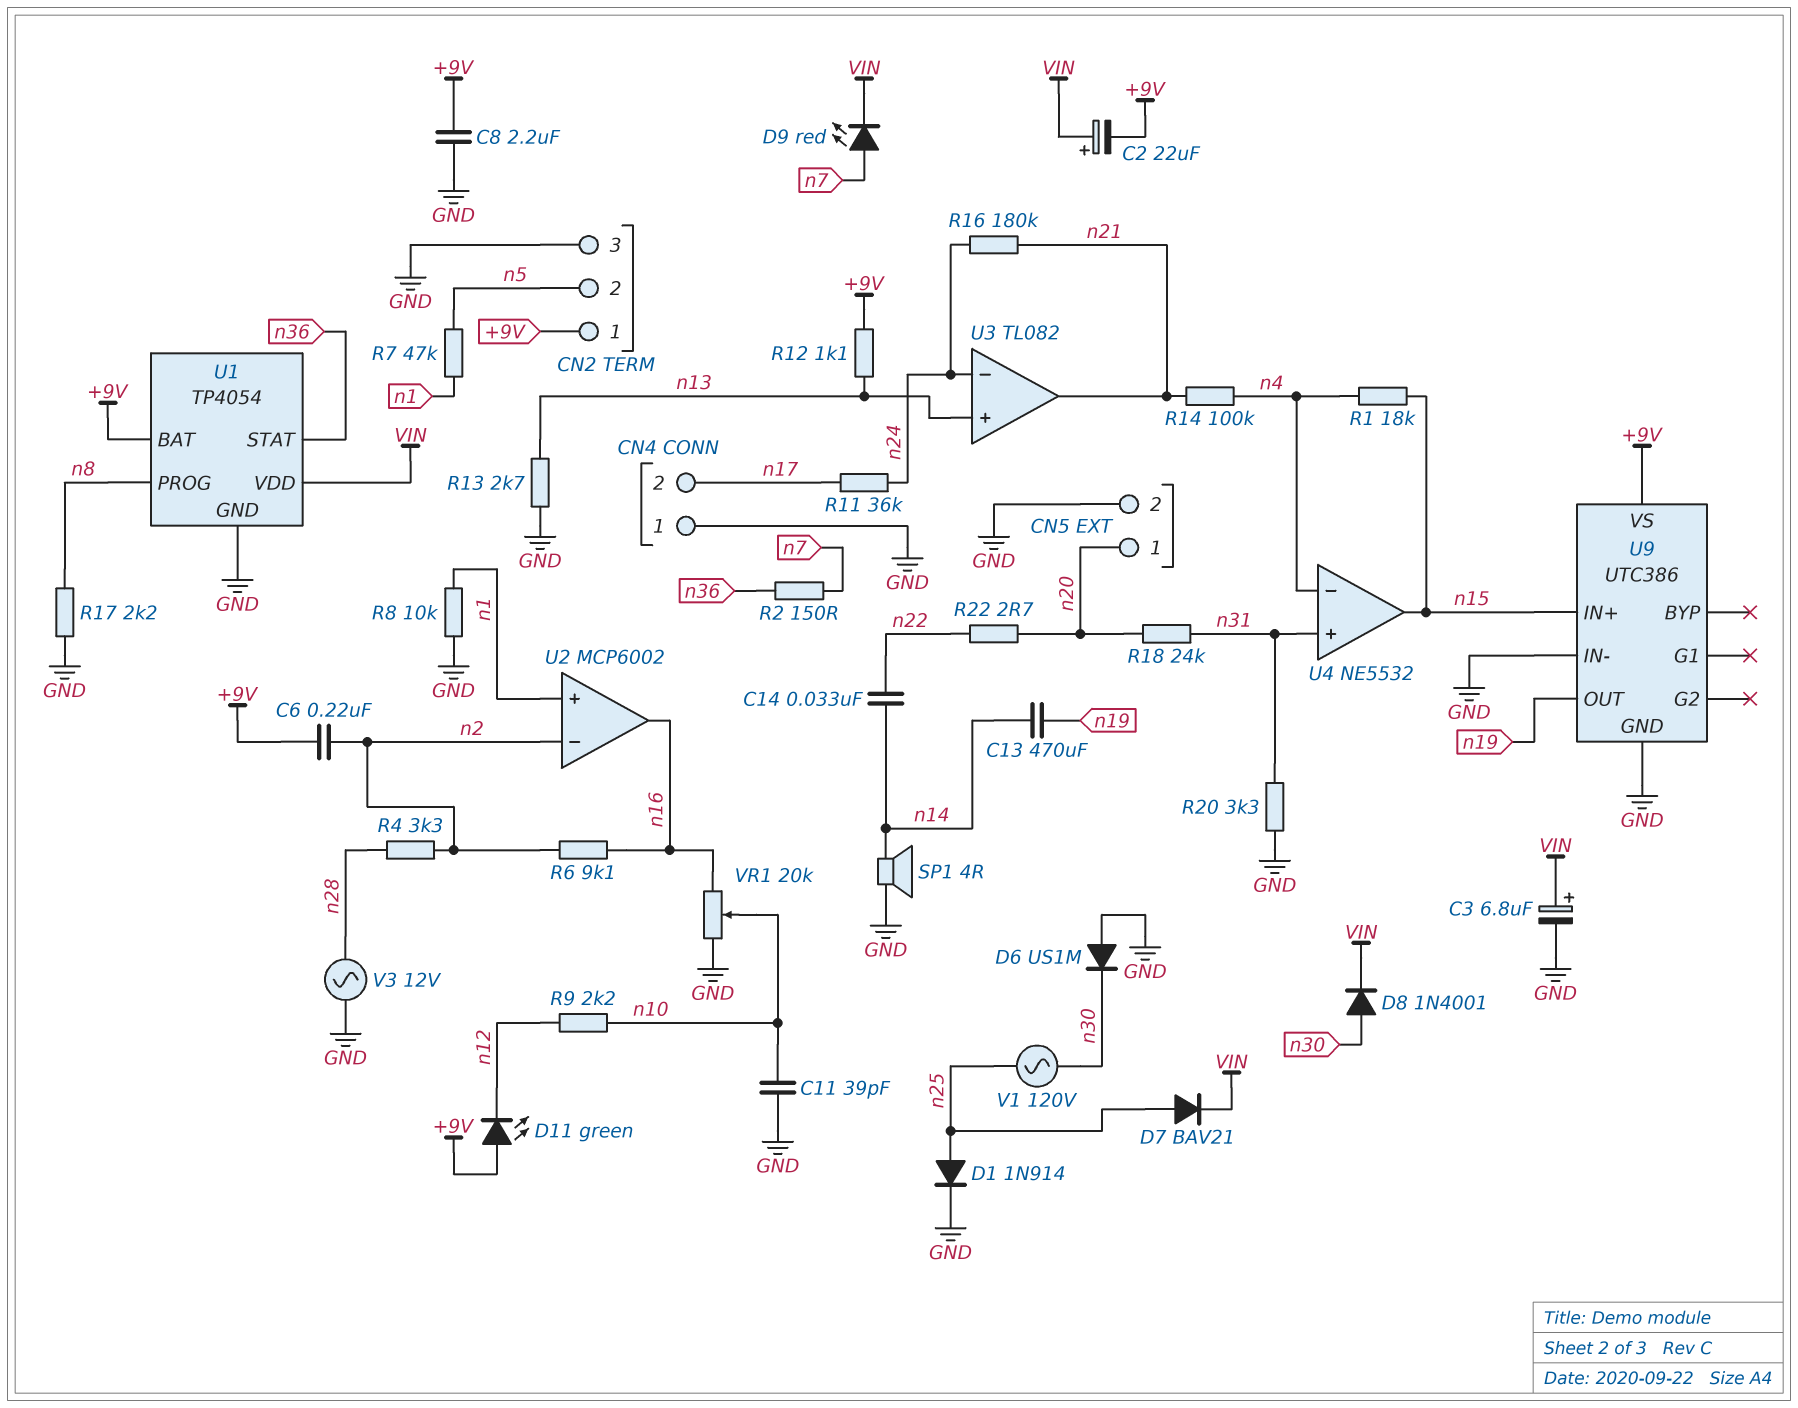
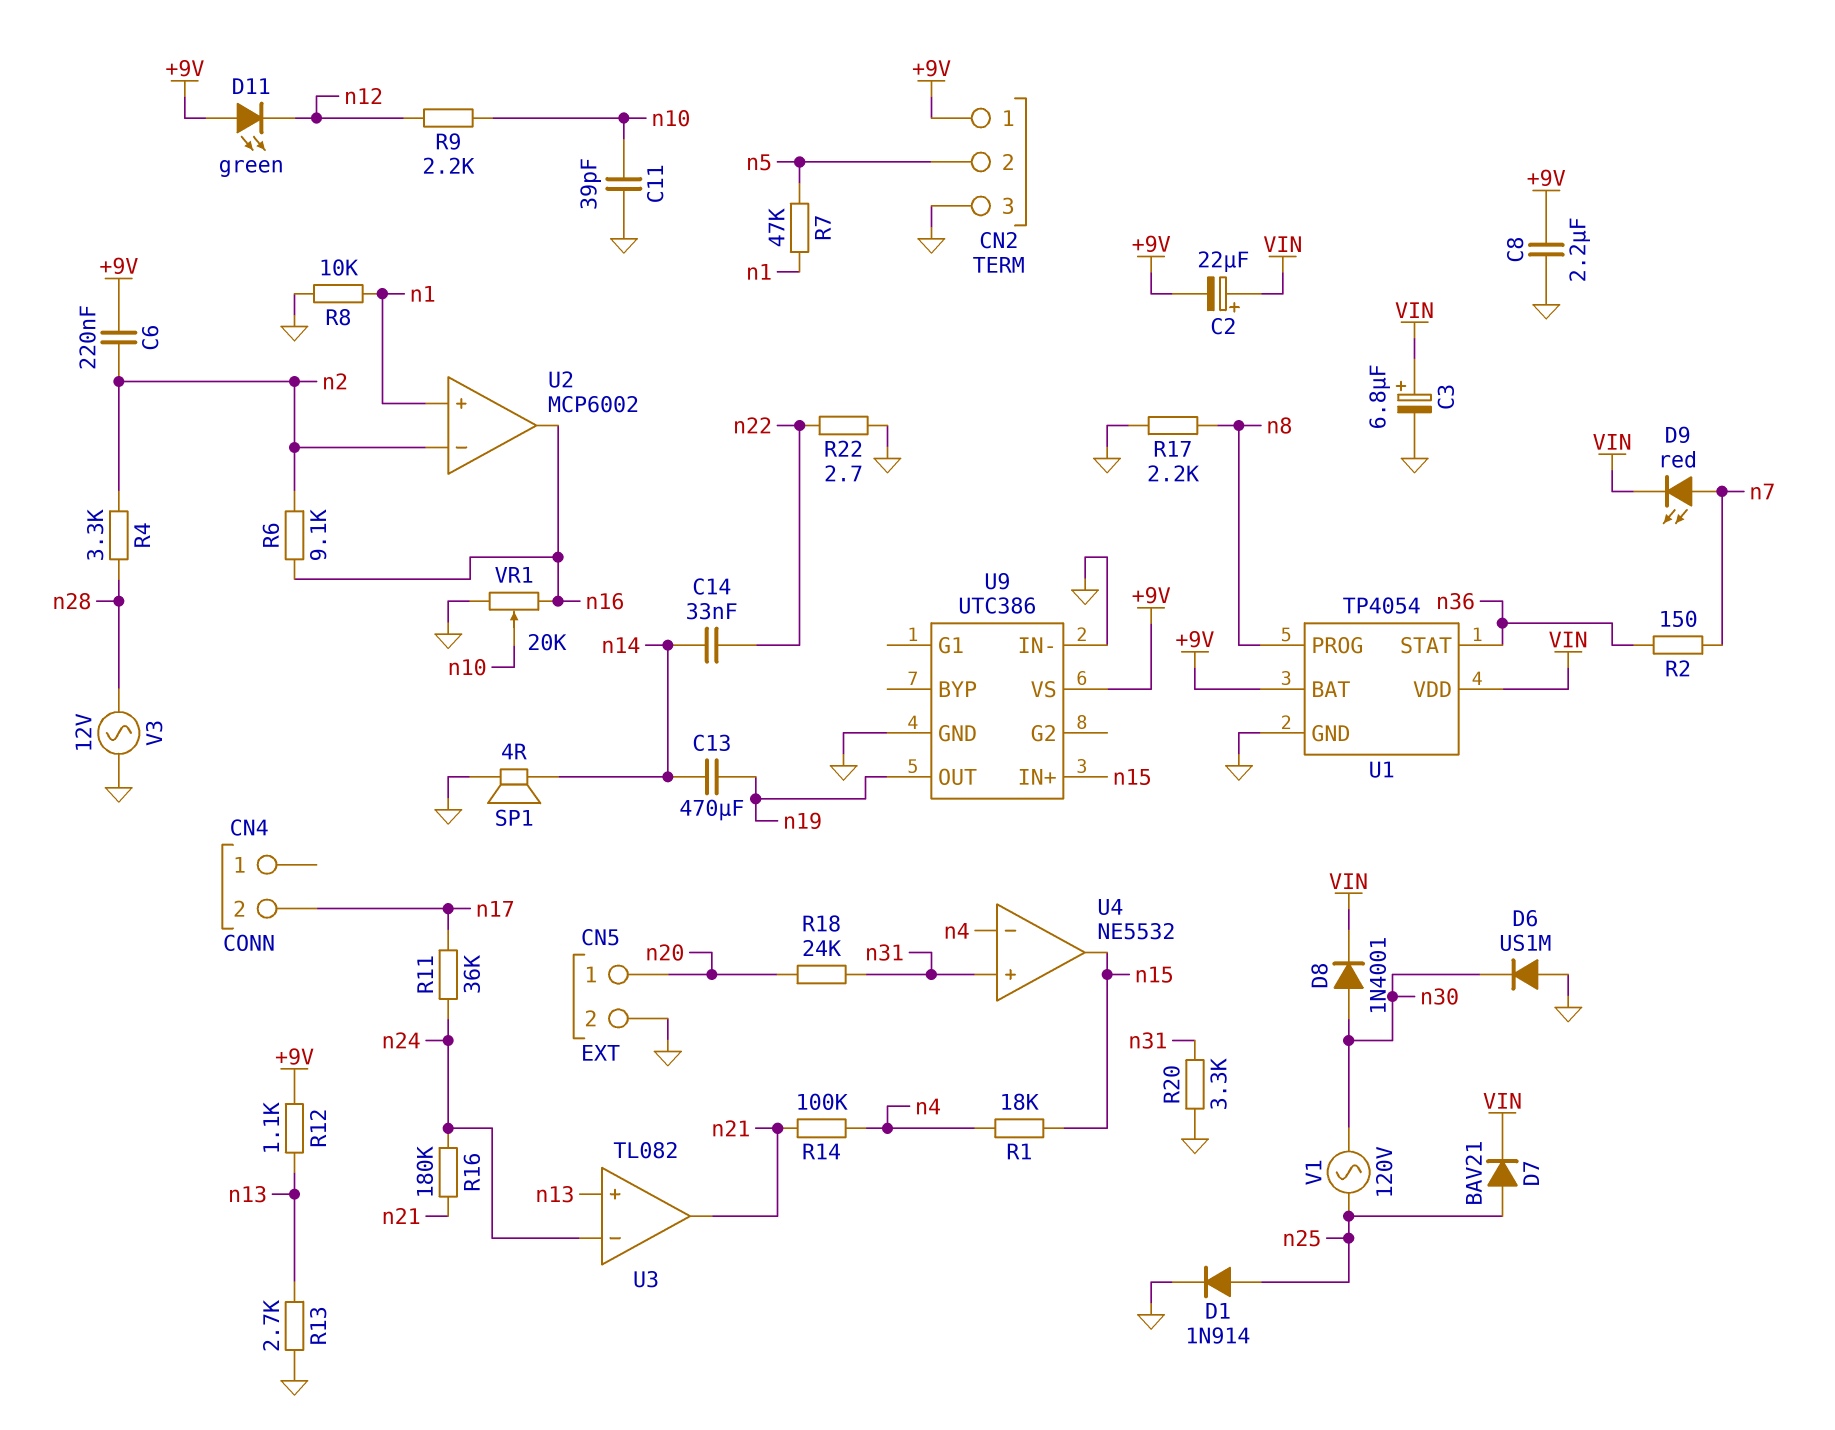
CN4 pin 1: GND -> none
R22: 2.7 (n20, n22) -> 2.7 (GND, n22)

